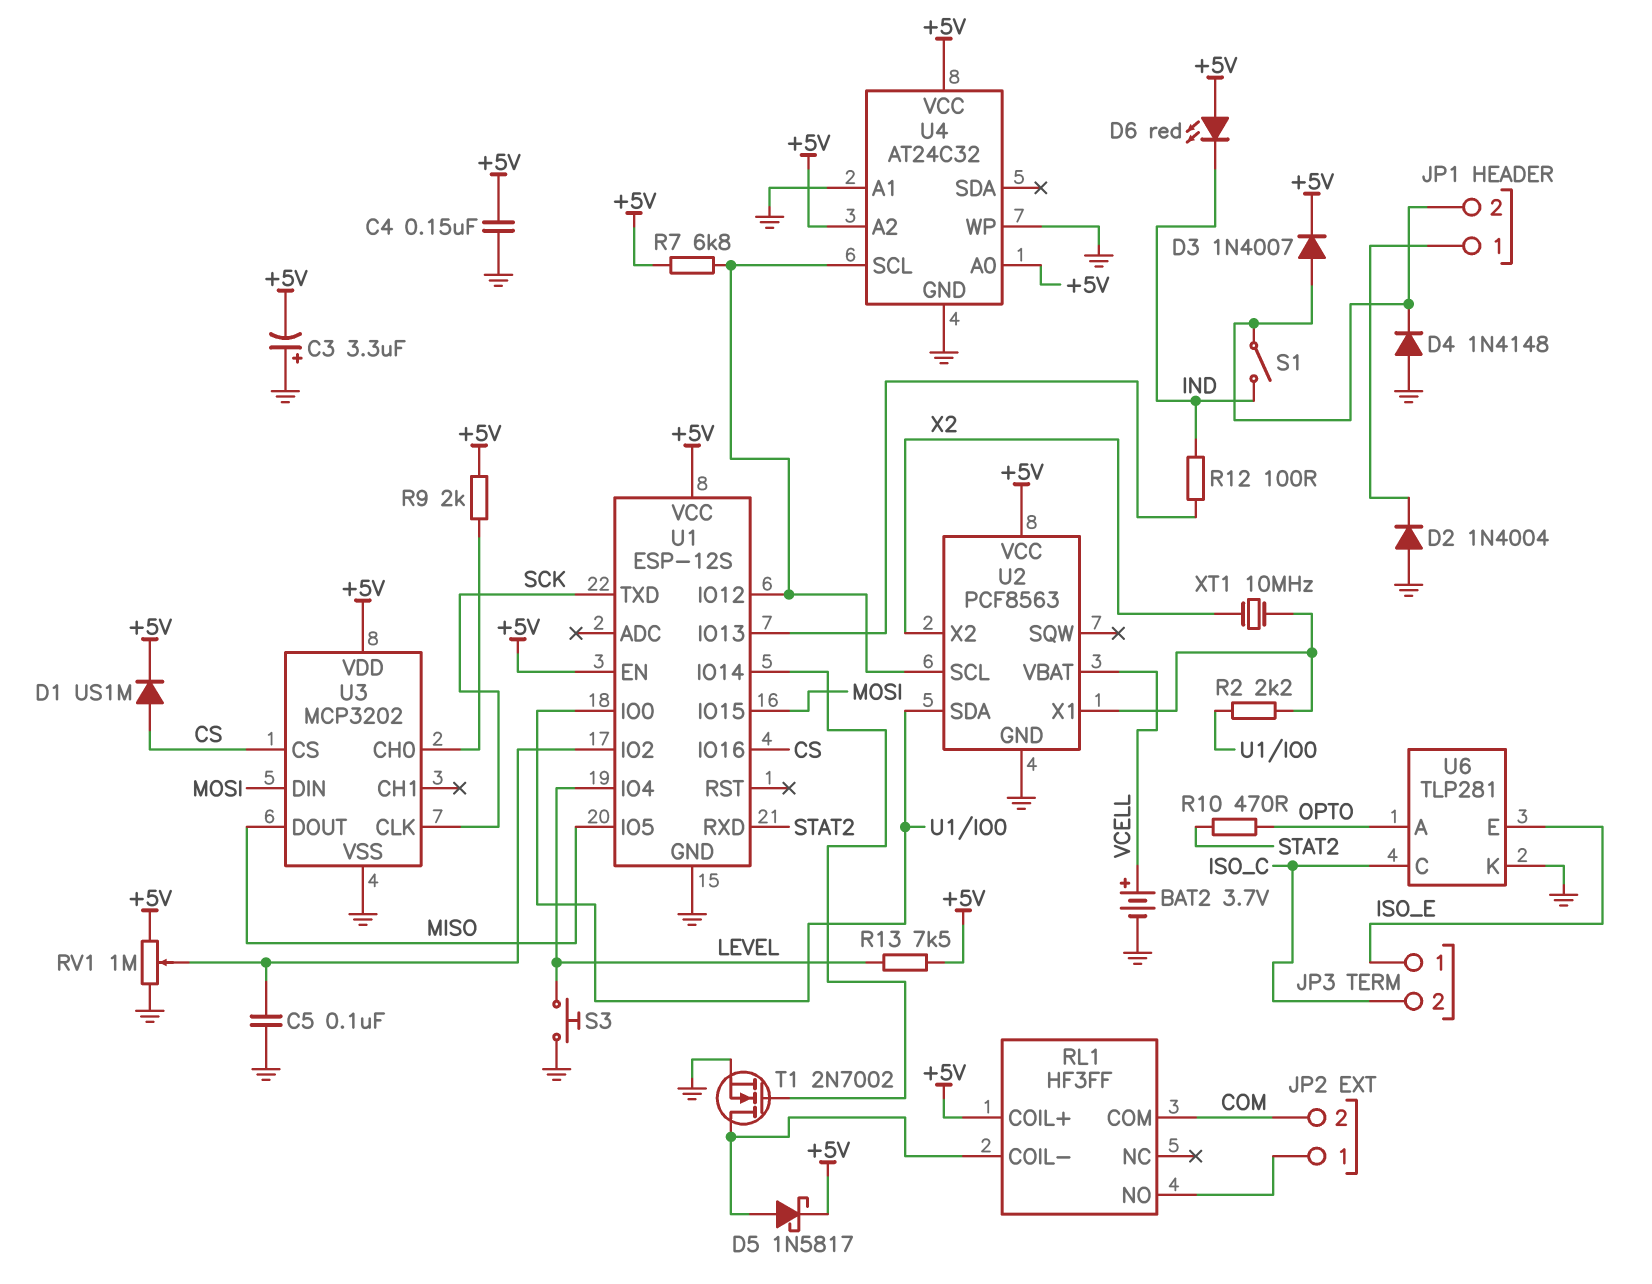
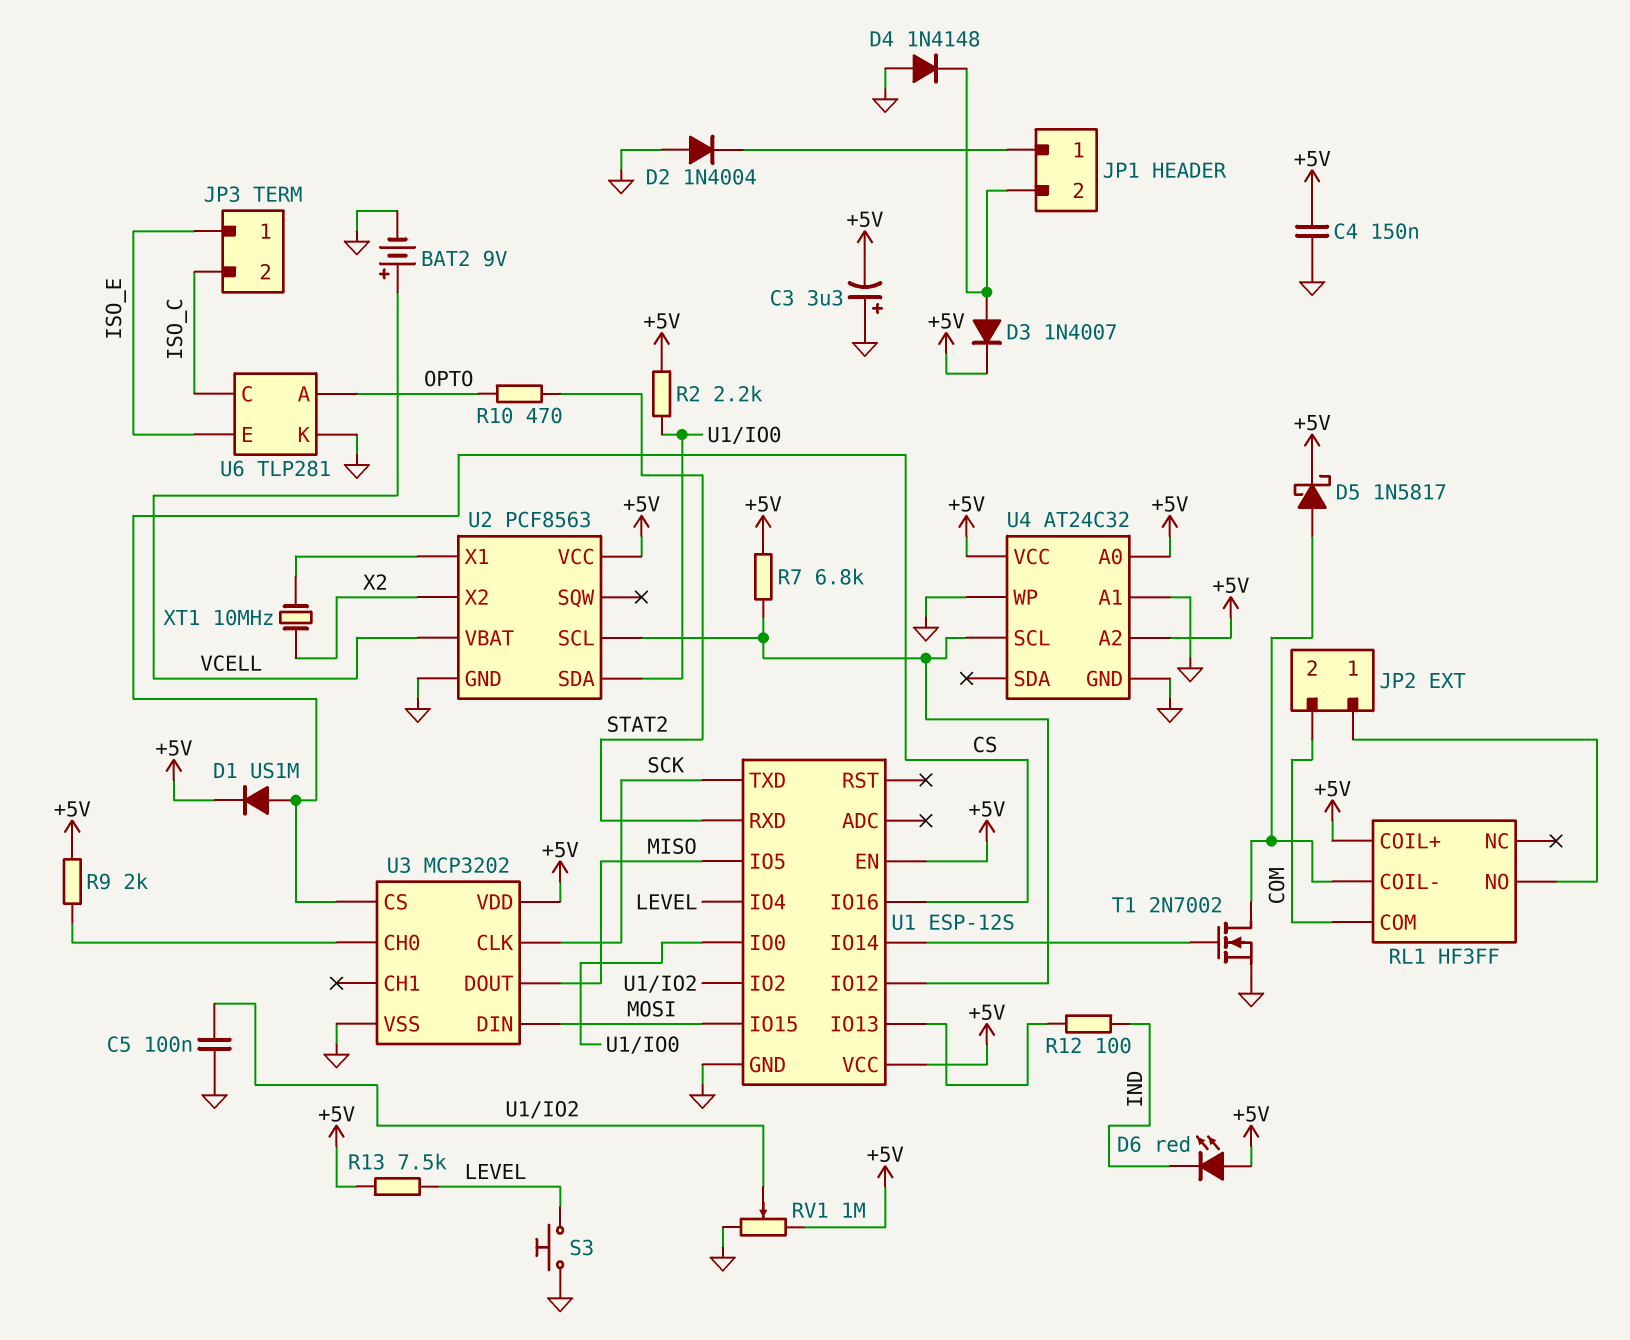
BAT2: 3.7V (plus VCELL, minus GND) -> 9V (plus VCELL, minus GND)
R2: 2.2k (U1/IO0, U2/X1) -> 2.2k (+5V, U1/IO0)
S1: switch (IND, JP1/2) -> none

